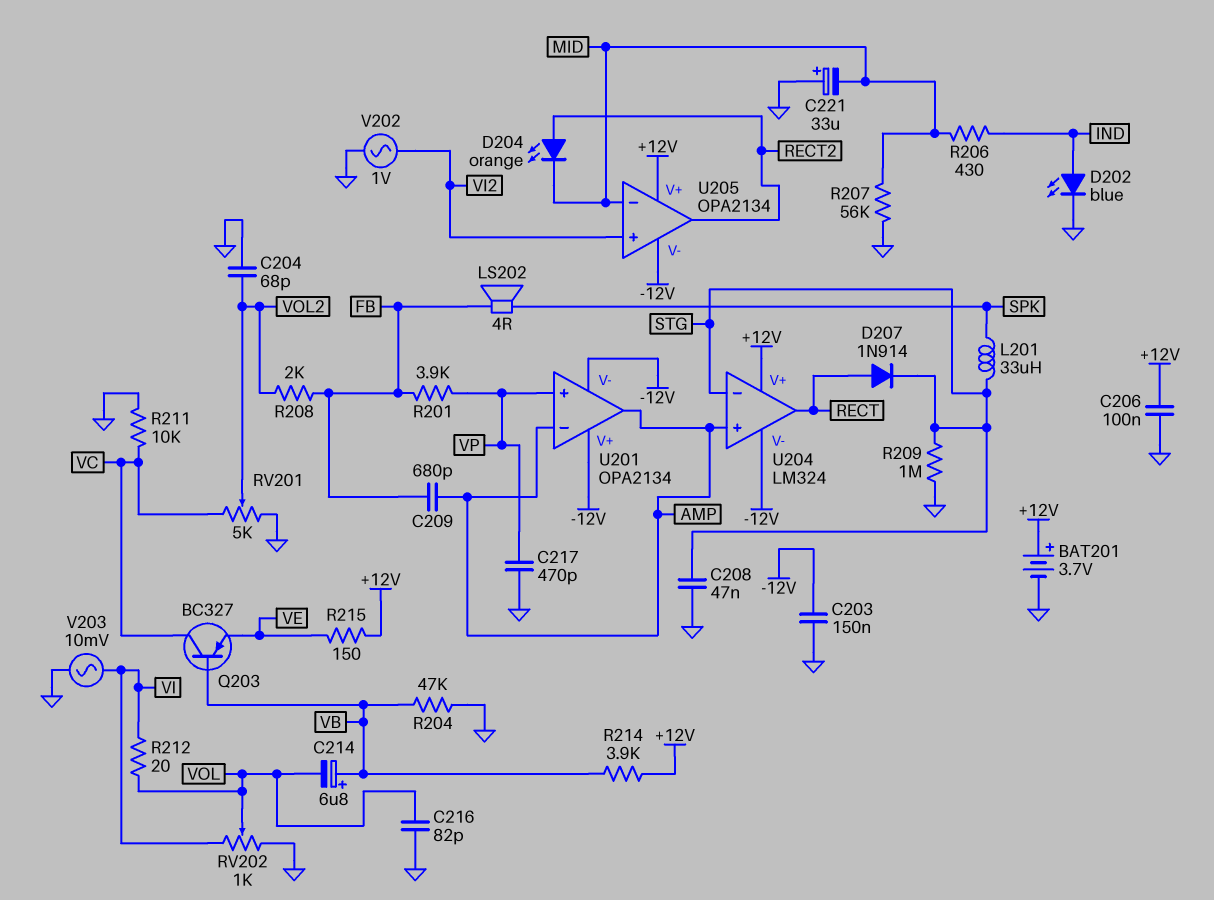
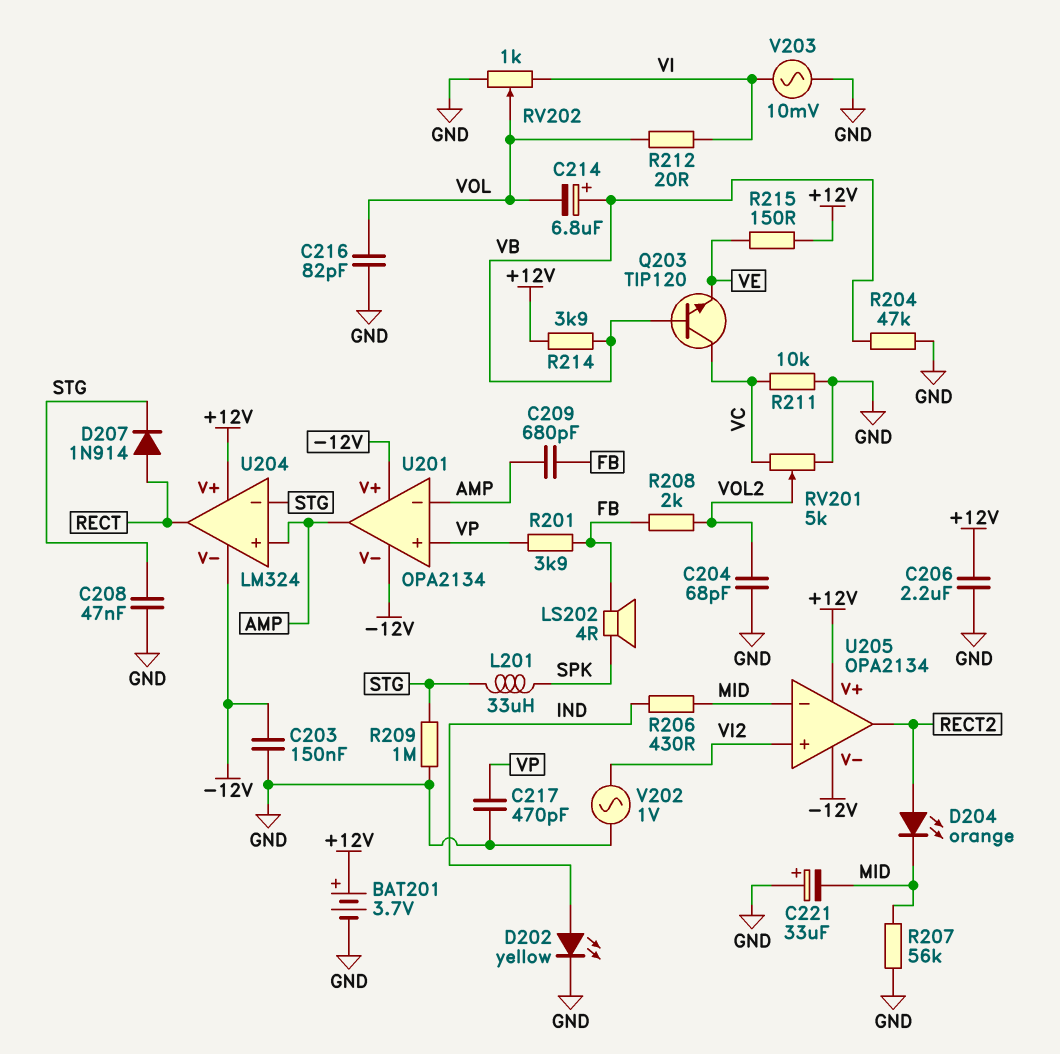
C206: 100nF (+12V, GND) -> 2.2uF (+12V, GND)
D202: LED blue (A IND, K GND) -> LED yellow (A IND, K GND)
Q203: PNP BC327 (B VB, C VC, E VE) -> NPN TIP120 (B VB, C VC, E VE)

